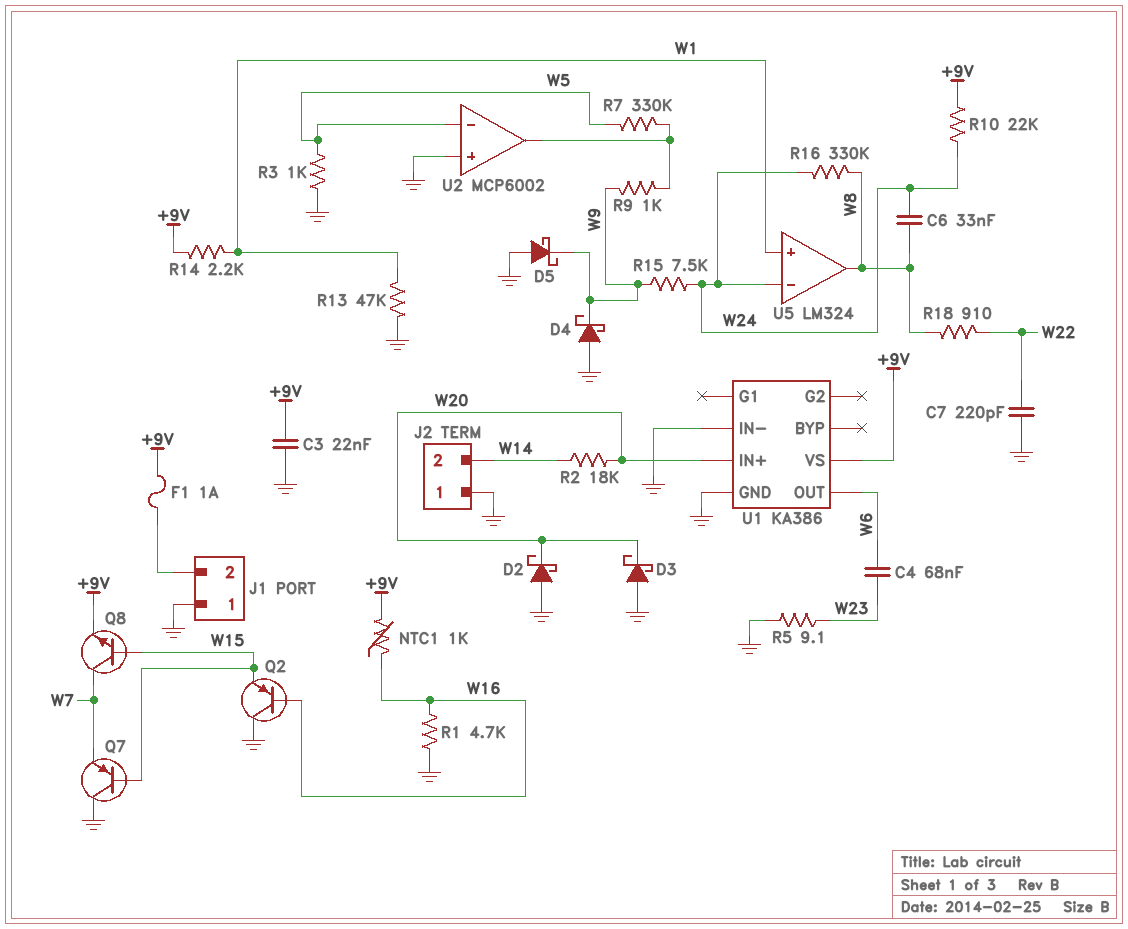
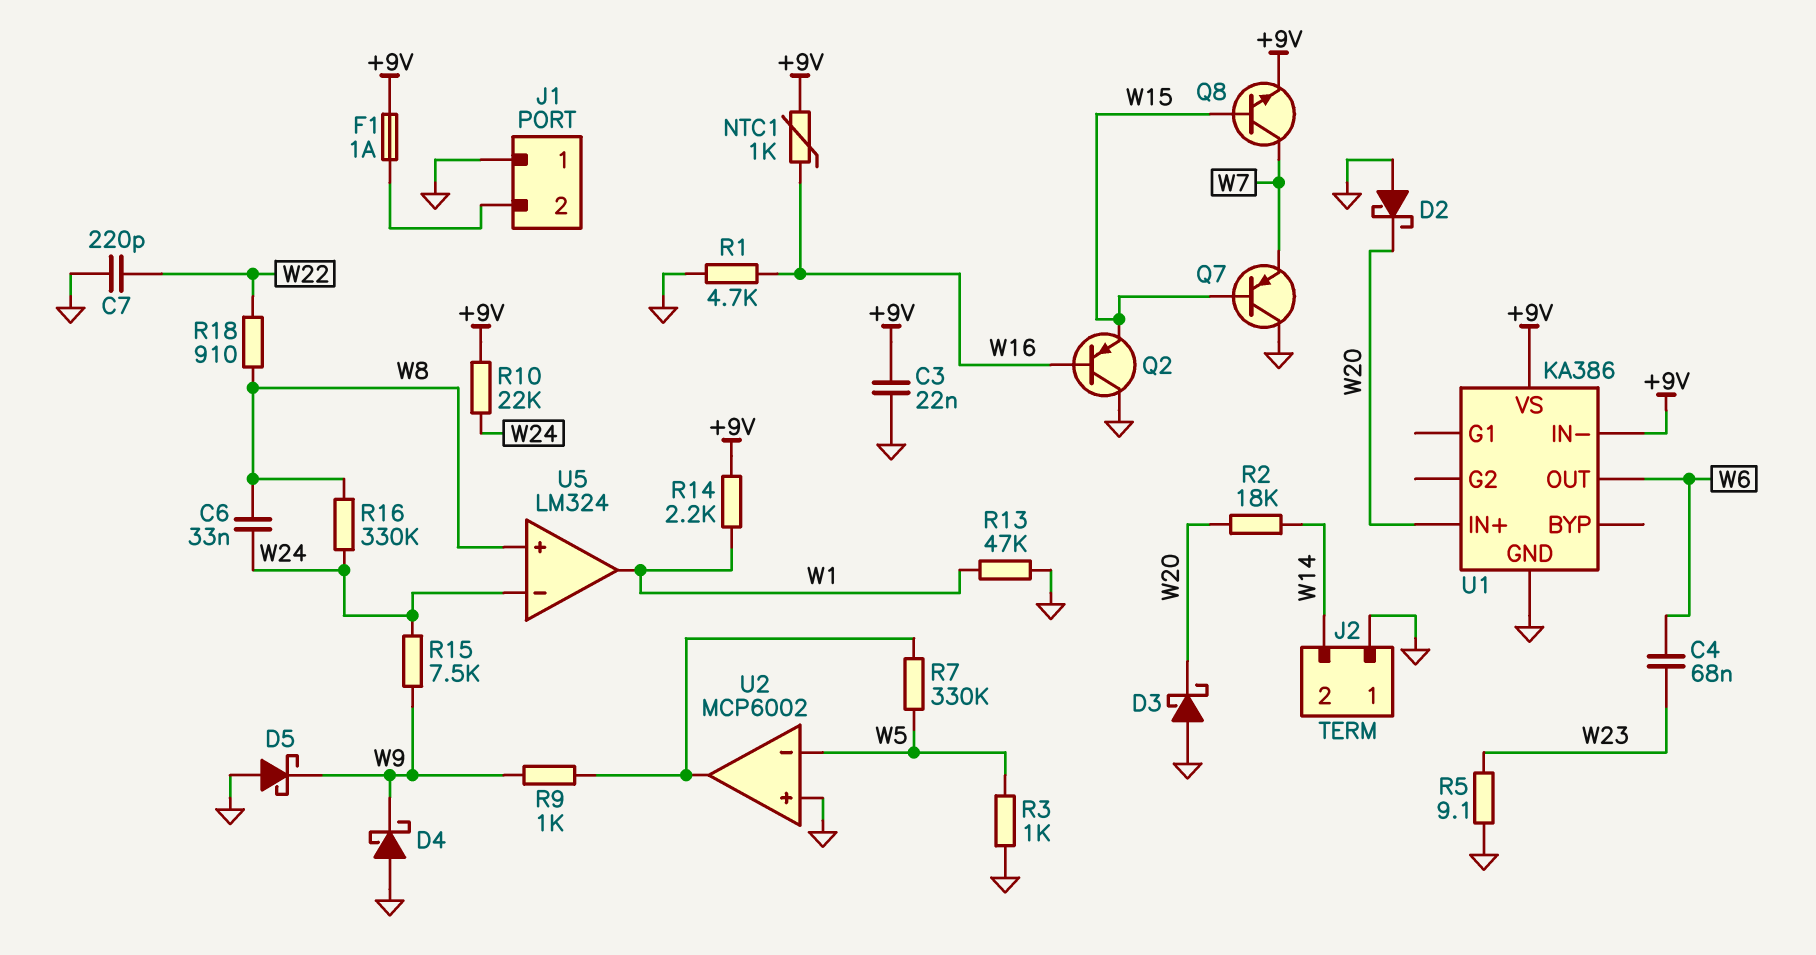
U1 pin IN-: GND -> +9V
U5 pin in+: W1 -> W8
U5 pin out: W8 -> W1

